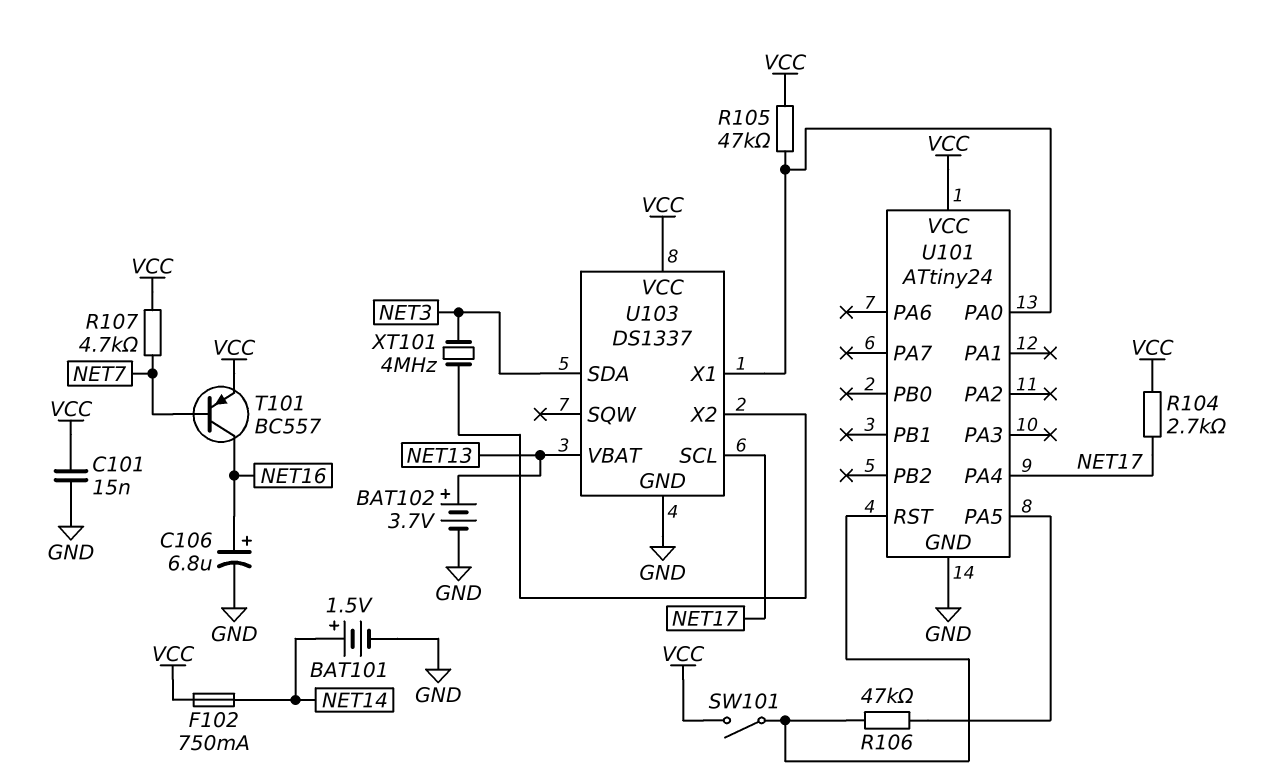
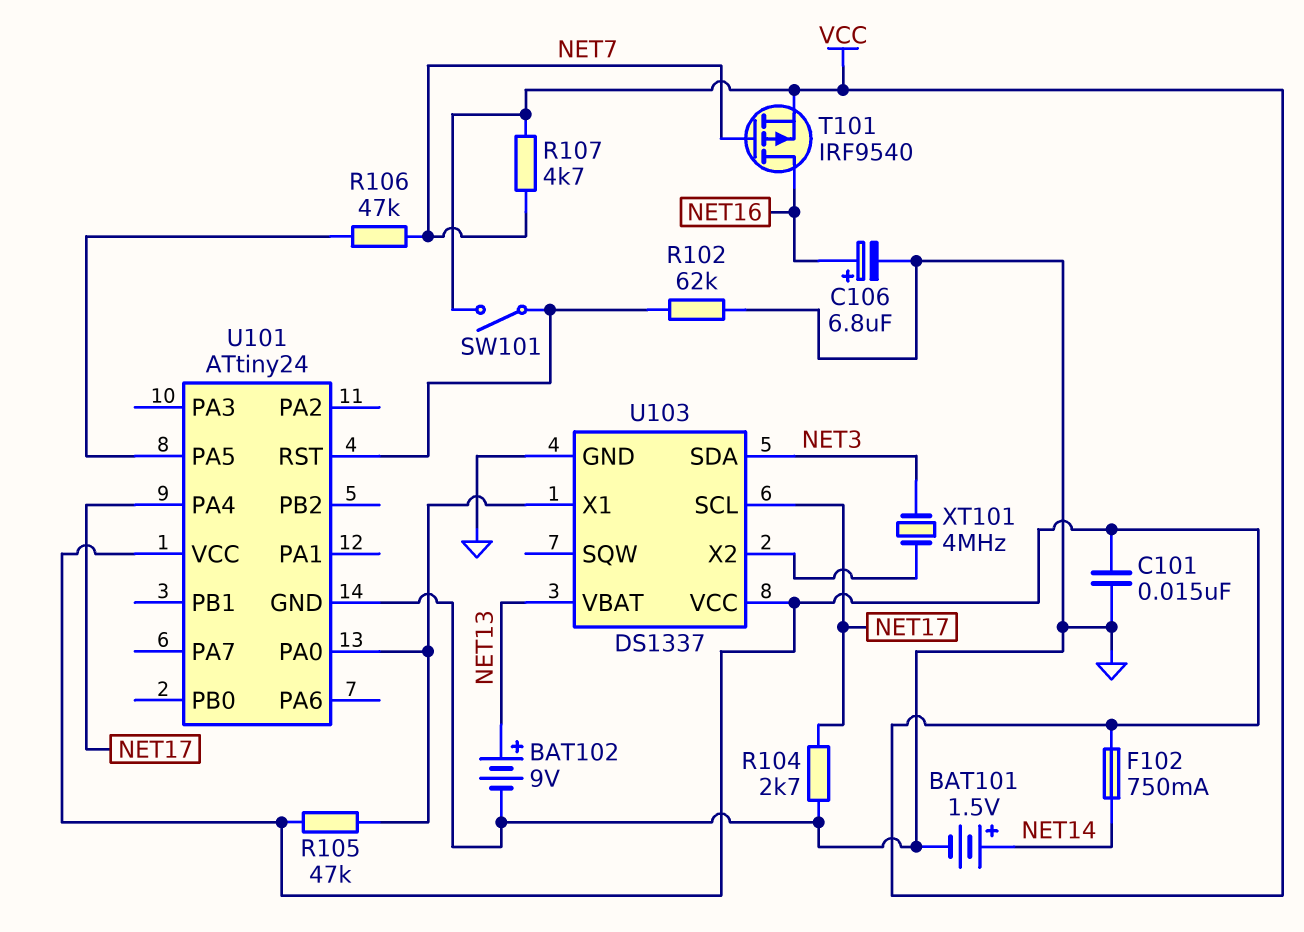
BAT102: 3.7V (plus NET13, minus GND) -> 9V (plus NET13, minus GND)
R102: none -> 62k (GND, U101/RST)
R104: 2.7k (NET17, VCC) -> 2.7k (GND, NET17)
R106: 47k (U101/PA5, U101/RST) -> 47k (NET7, U101/PA5)
T101: PNP BC557 (B NET7, C NET16, E VCC) -> PMOS IRF9540 (G NET7, D NET16, S VCC)

